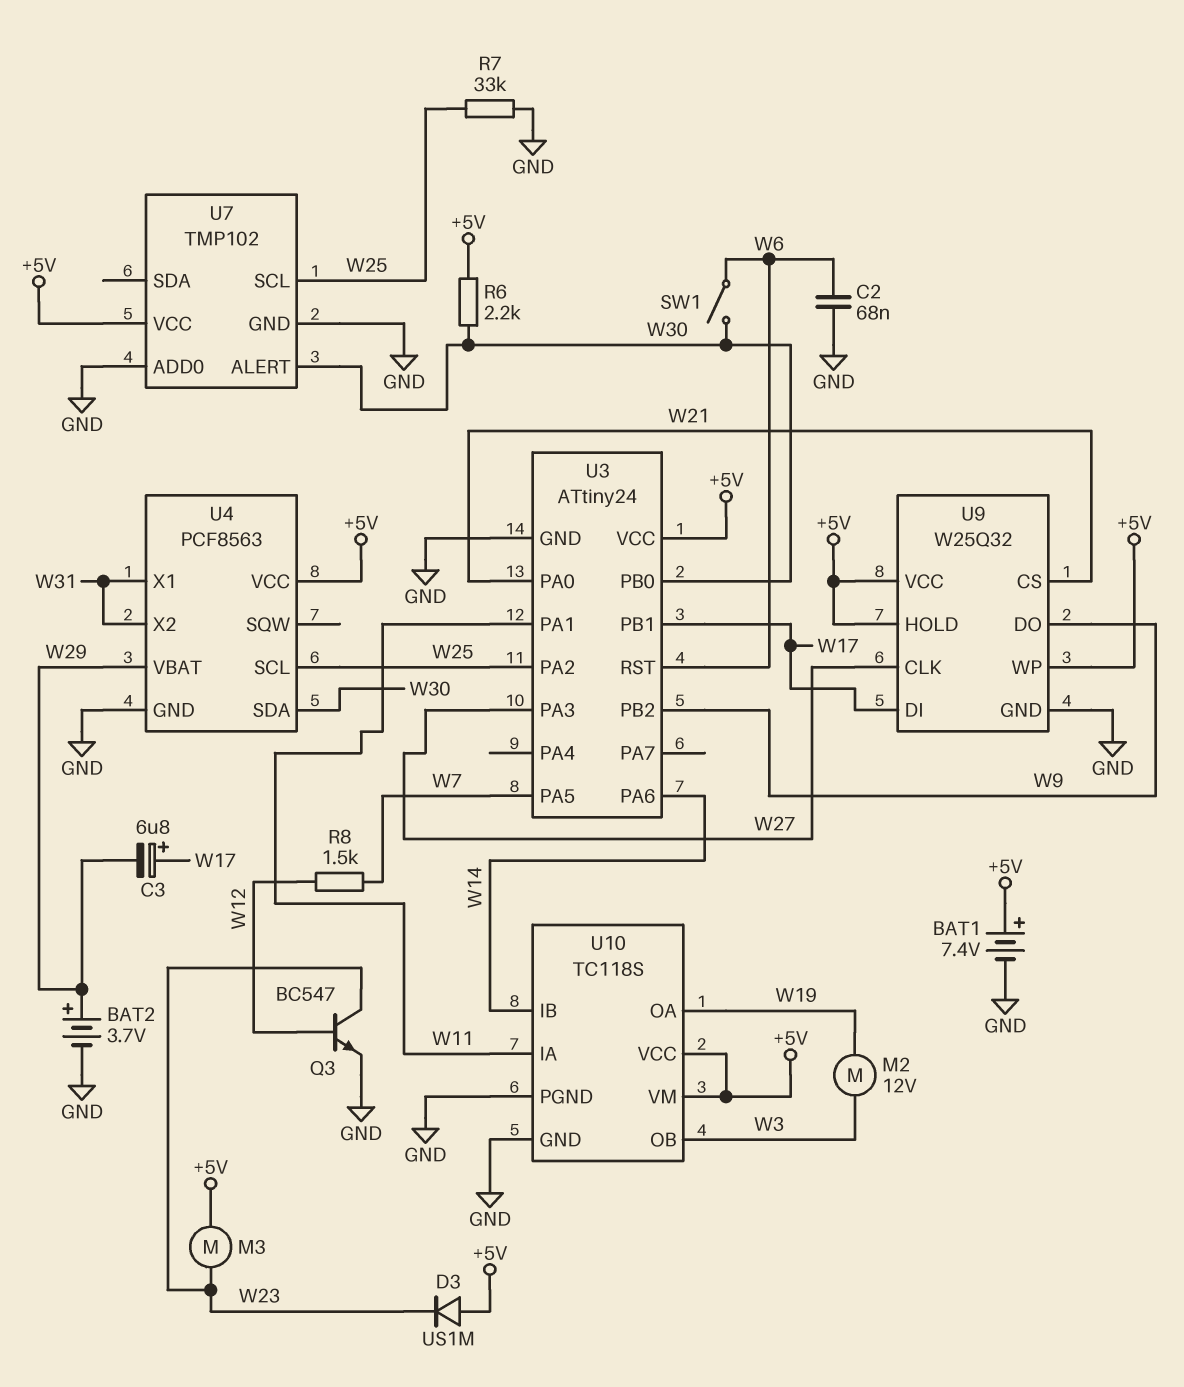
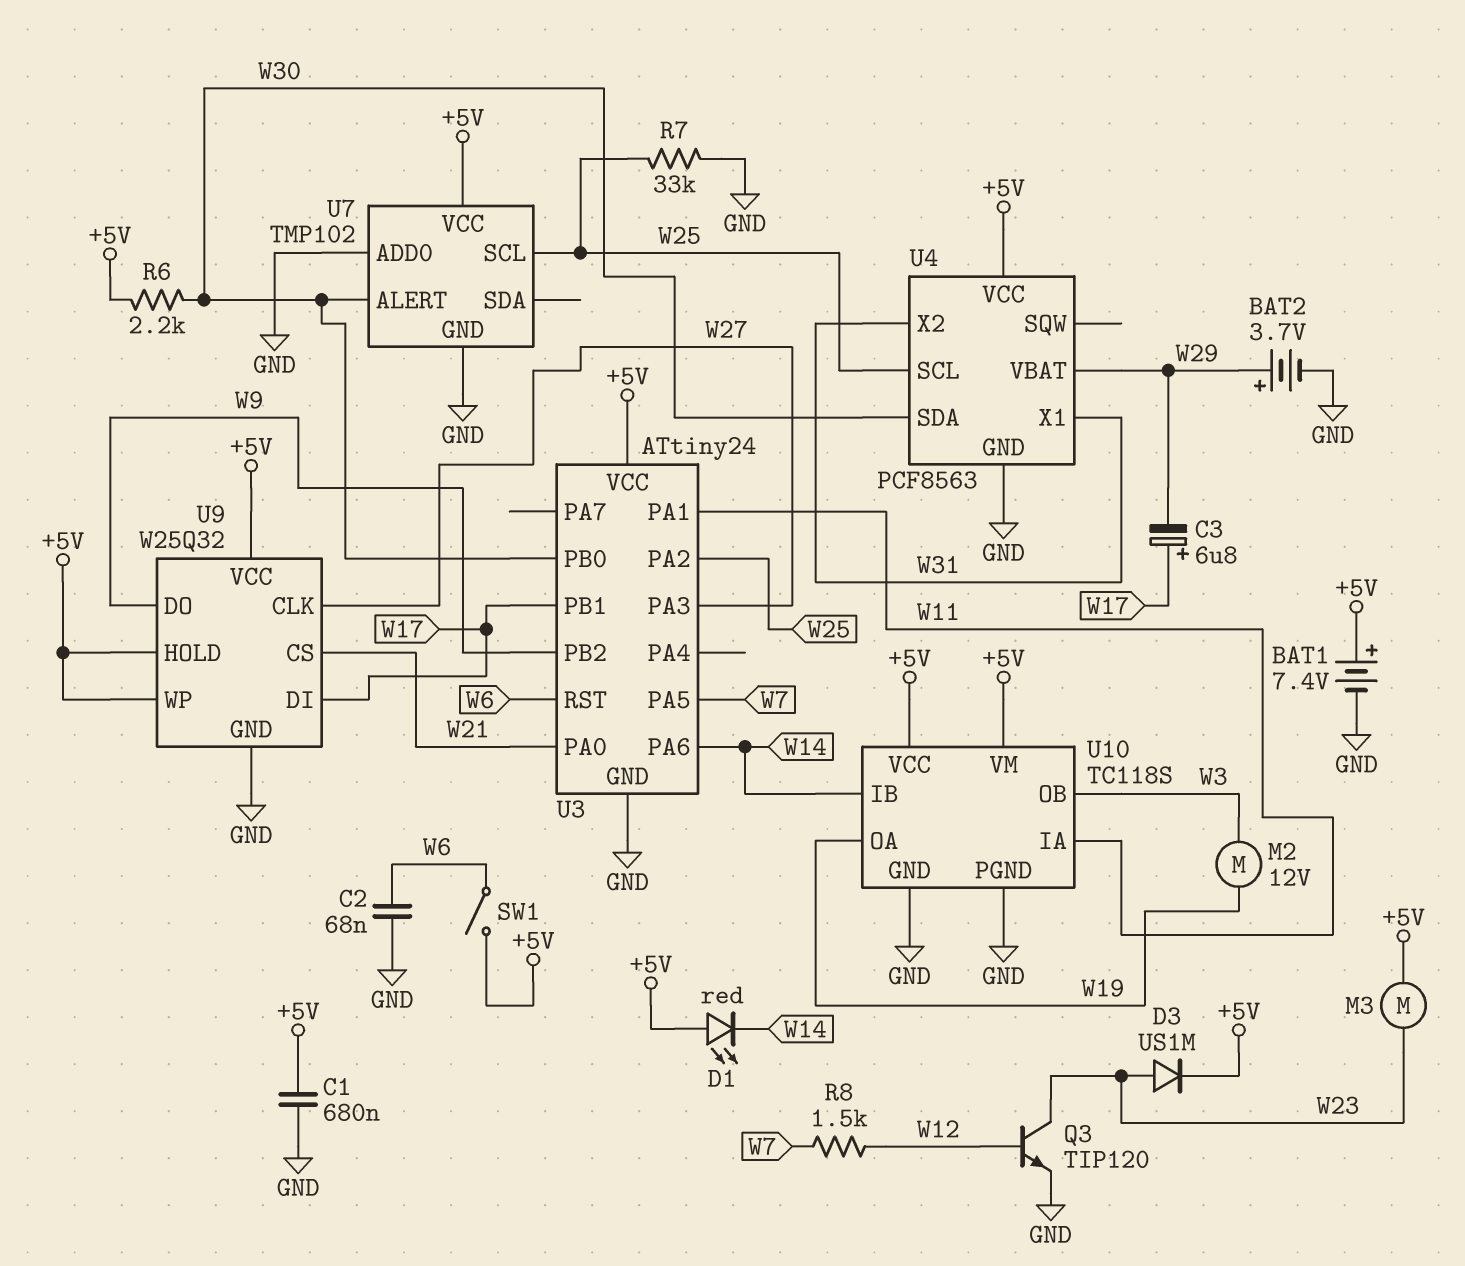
C1: none -> 680nF (+5V, GND)
D1: none -> LED red (A +5V, K W14)
D3: diode US1M (A +5V, K W23) -> diode US1M (A W23, K +5V)
Q3: NPN BC547 (B W12, C W23, E GND) -> NPN TIP120 (B W12, C W23, E GND)
SW1: switch (W6, W30) -> switch (+5V, W6)

